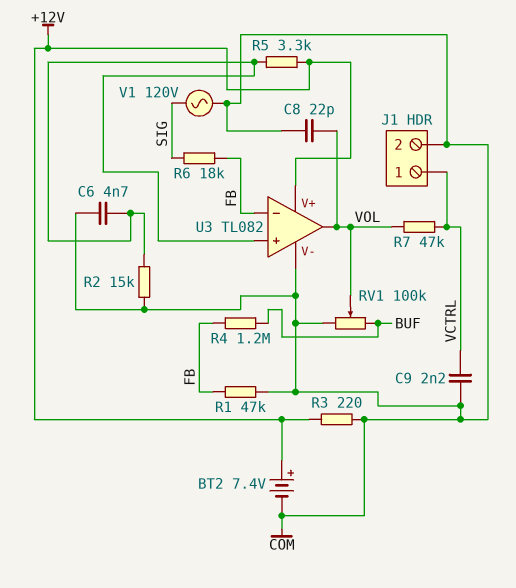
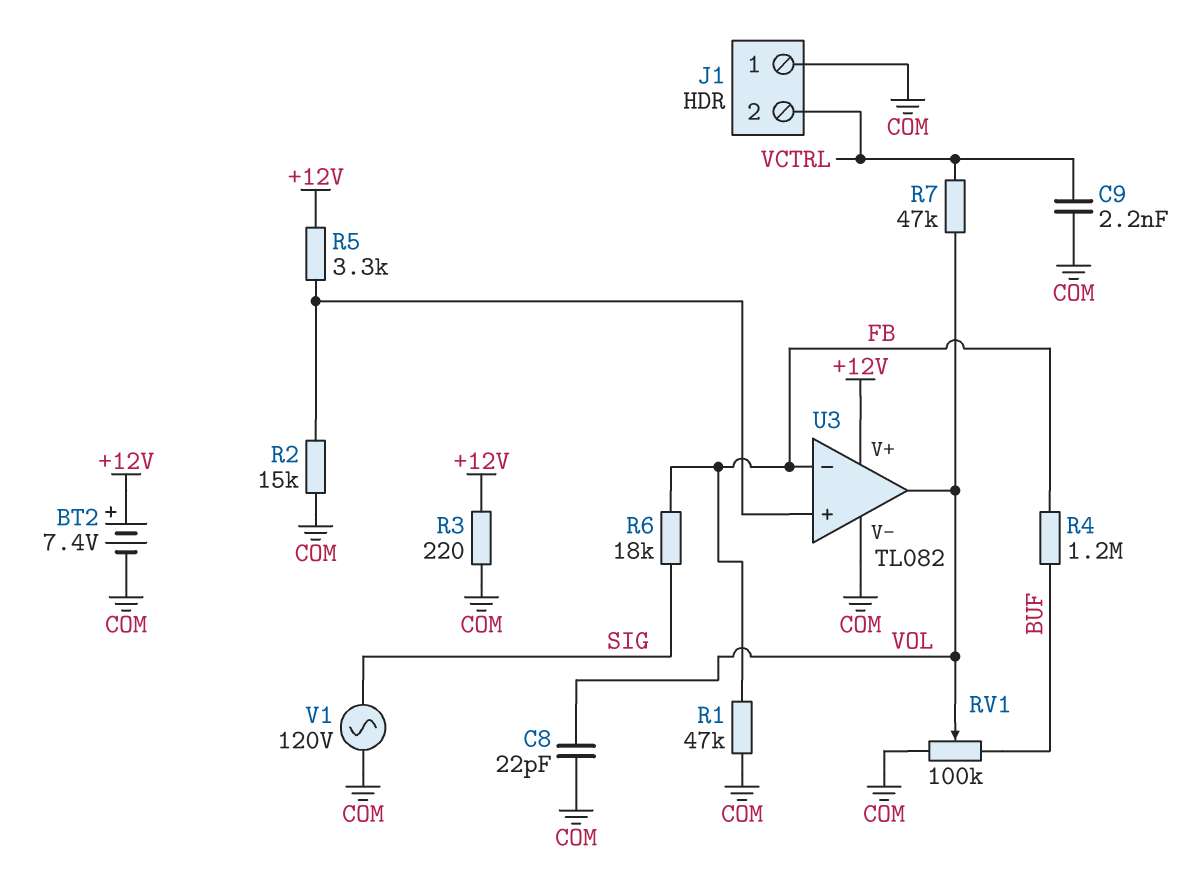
C6: 4.7nF (COM, U3/in+) -> none
J1 pin 1: VCTRL -> COM
J1 pin 2: COM -> VCTRL

